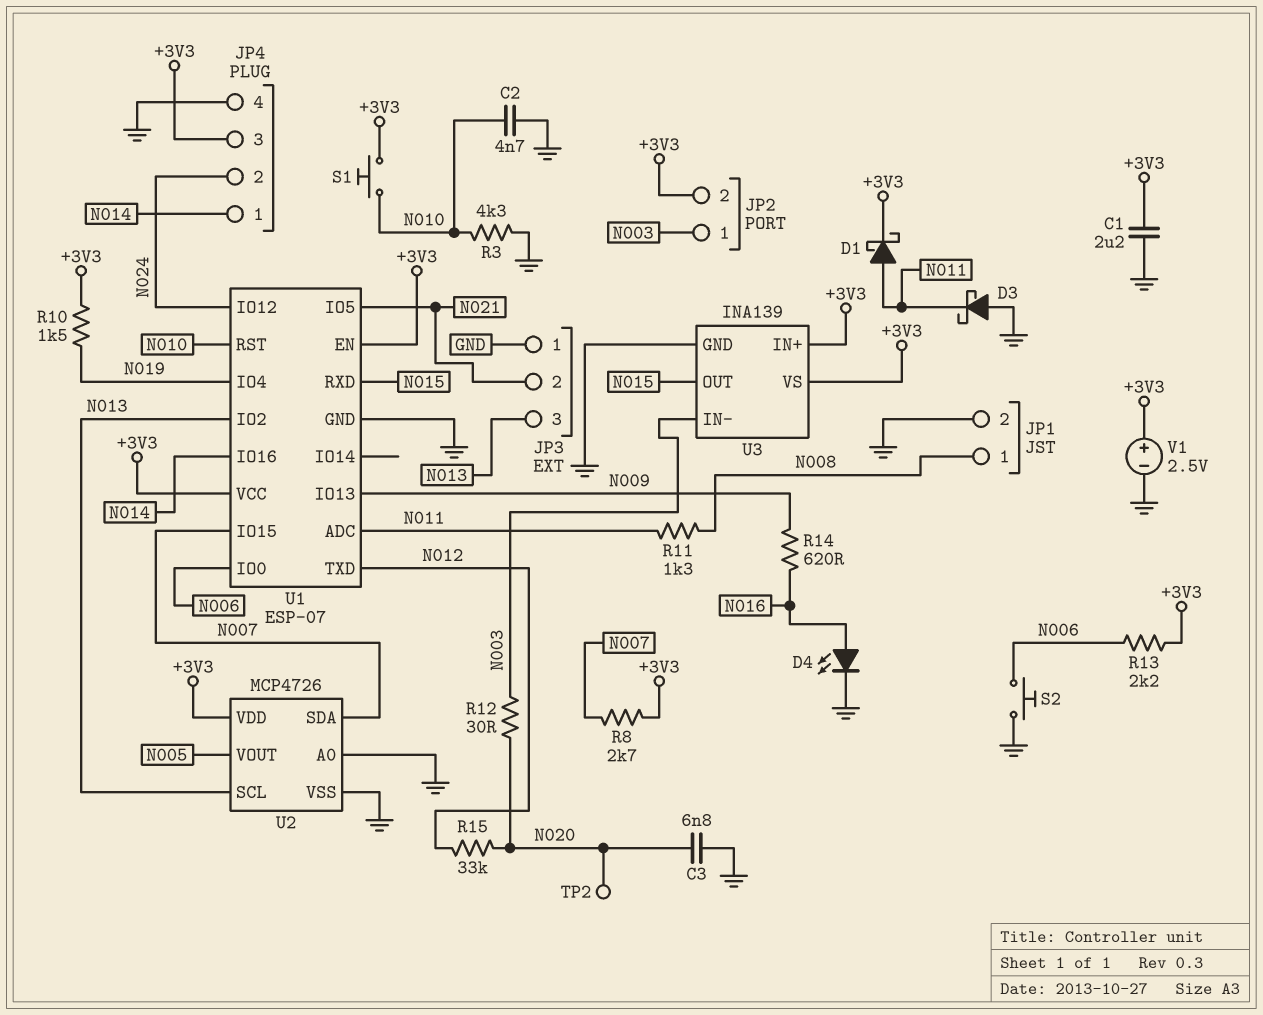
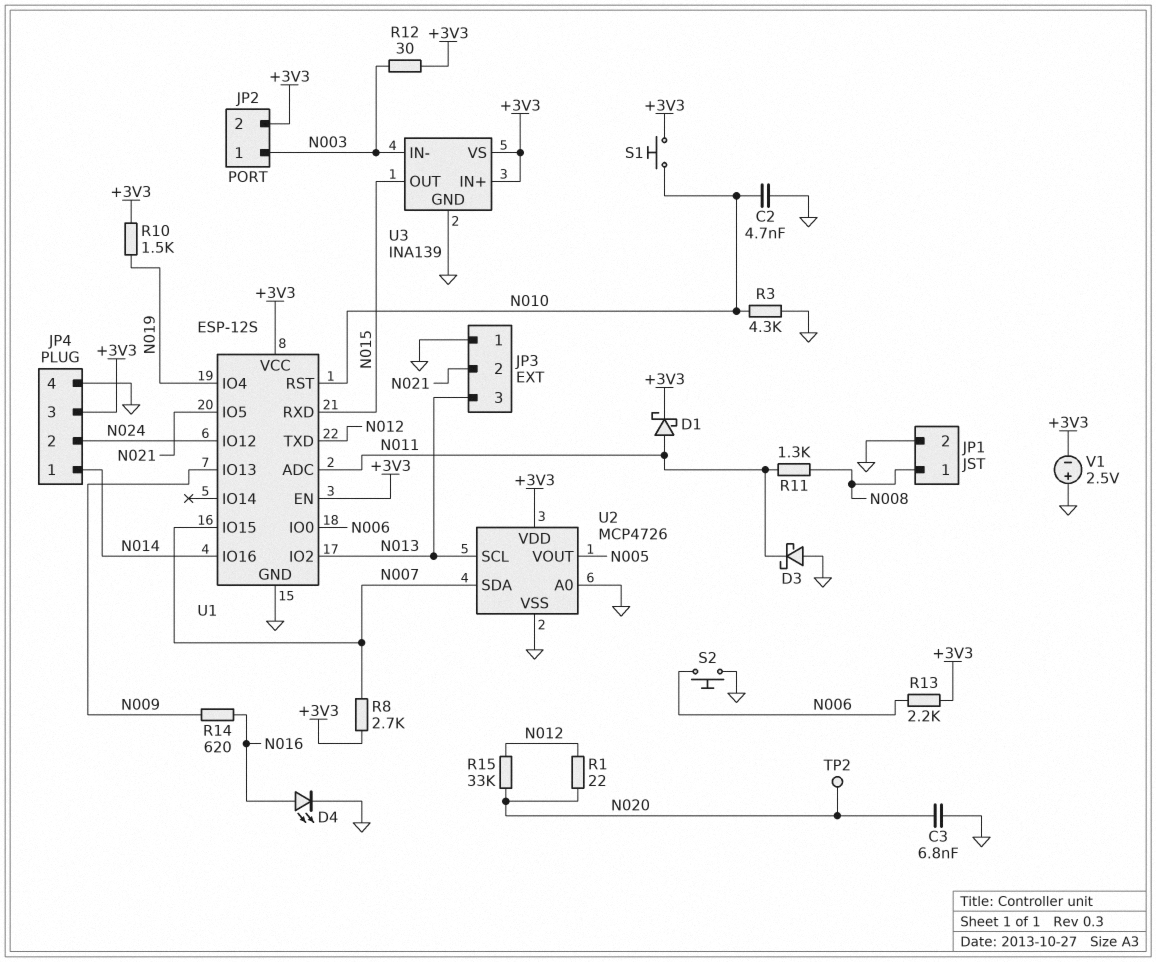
C1: 2.2uF (+3V3, GND) -> none
R1: none -> 22 (N012, N020)
R12: 30 (N003, N020) -> 30 (+3V3, N003)
U1: ESP-07 -> ESP-12S
V1: 2.5V (plus +3V3, minus GND) -> 2.5V (plus GND, minus +3V3)

